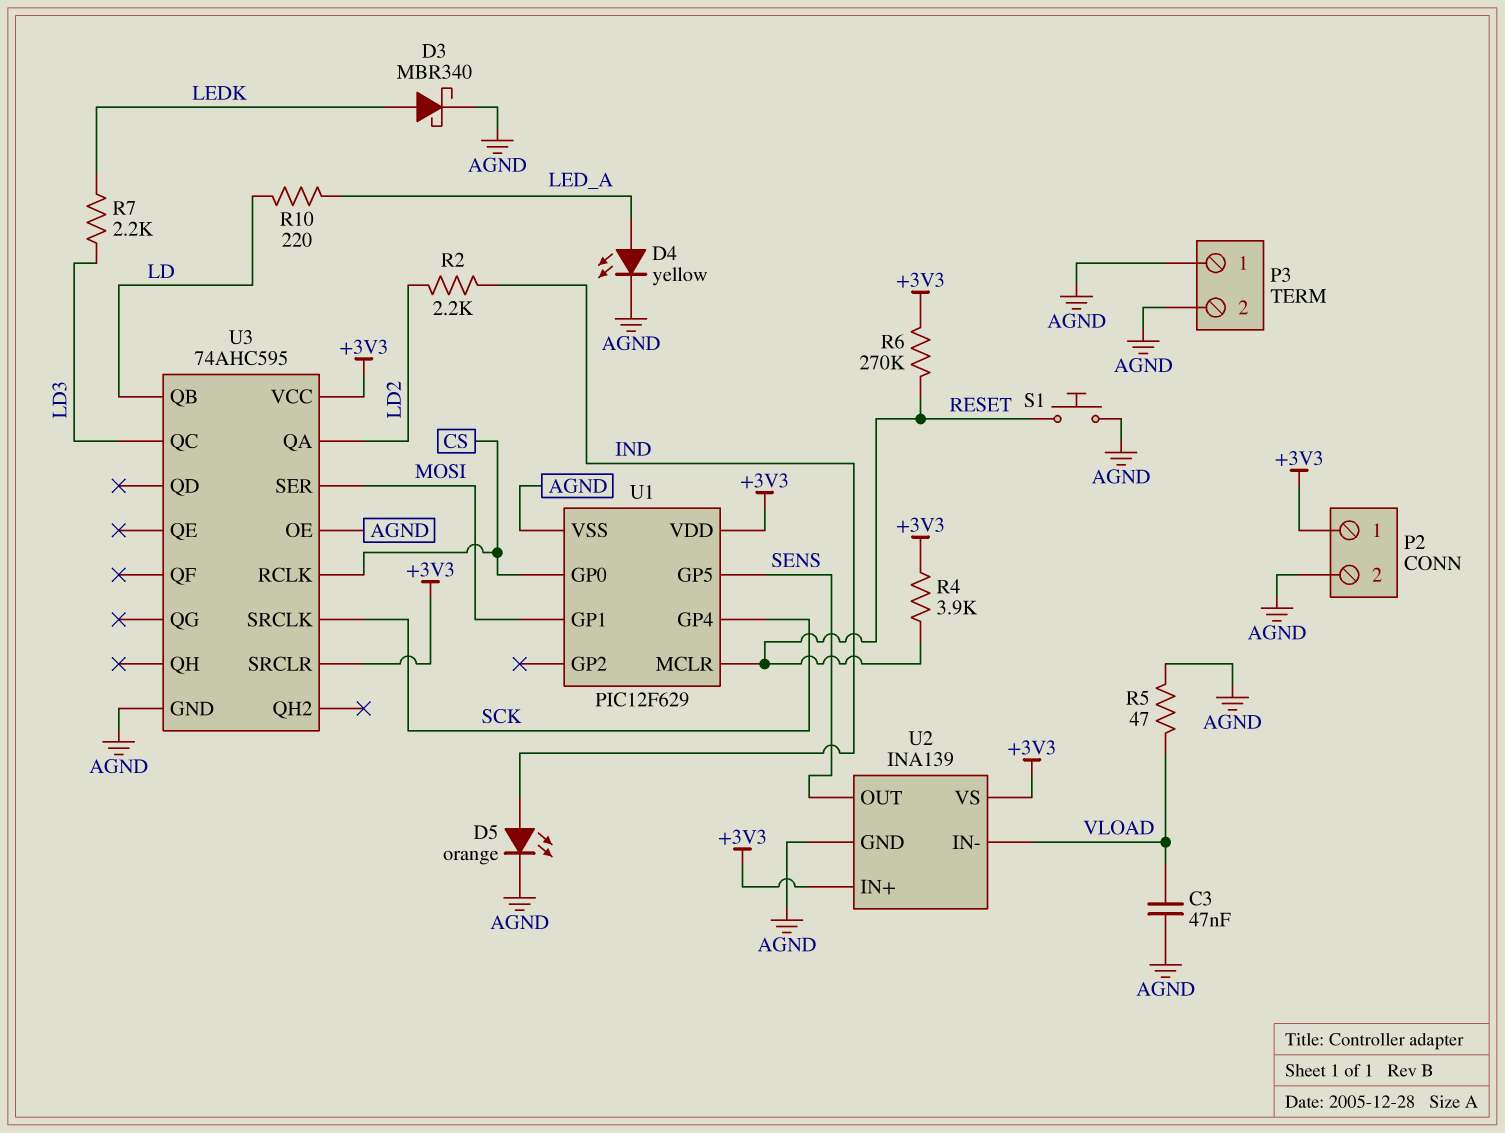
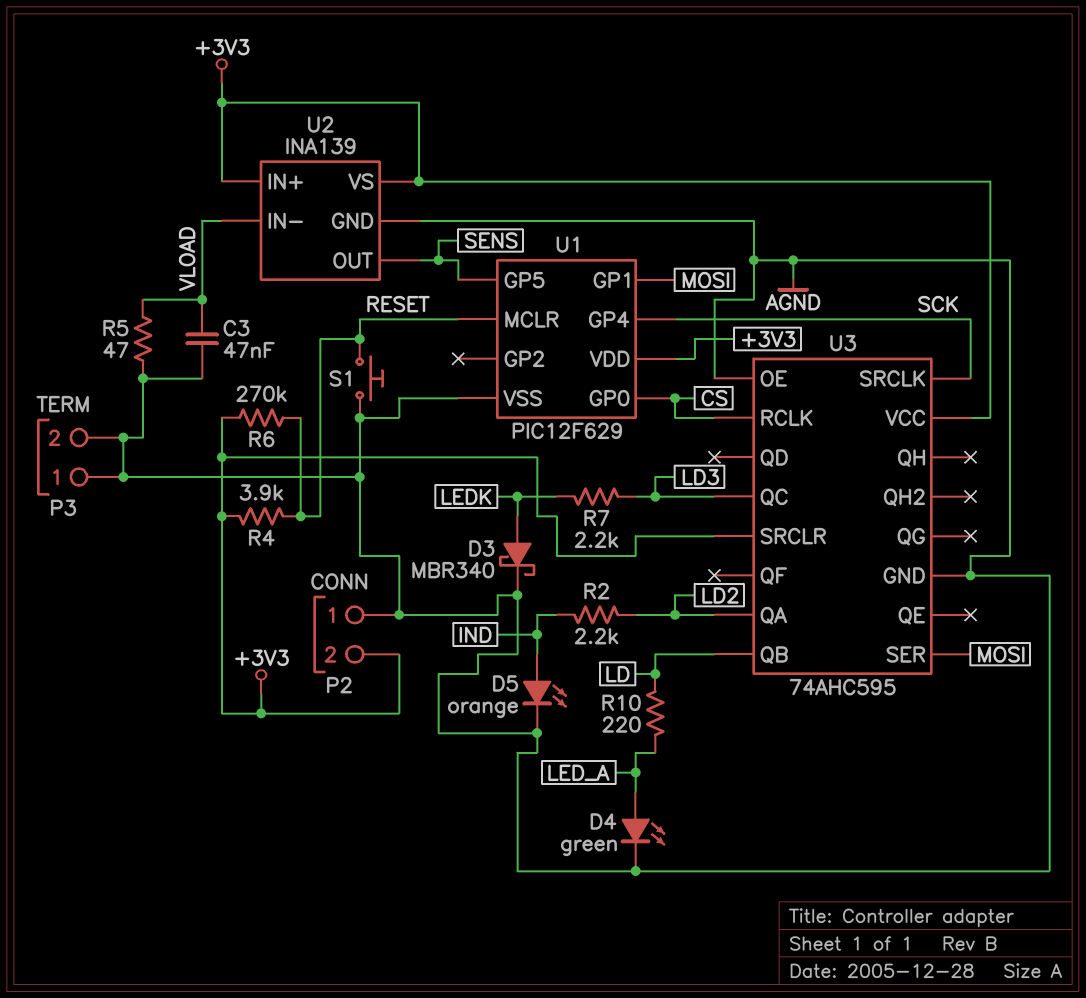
D4: LED yellow (A LED_A, K AGND) -> LED green (A LED_A, K AGND)
P2 pin 1: +3V3 -> AGND
P2 pin 2: AGND -> +3V3

